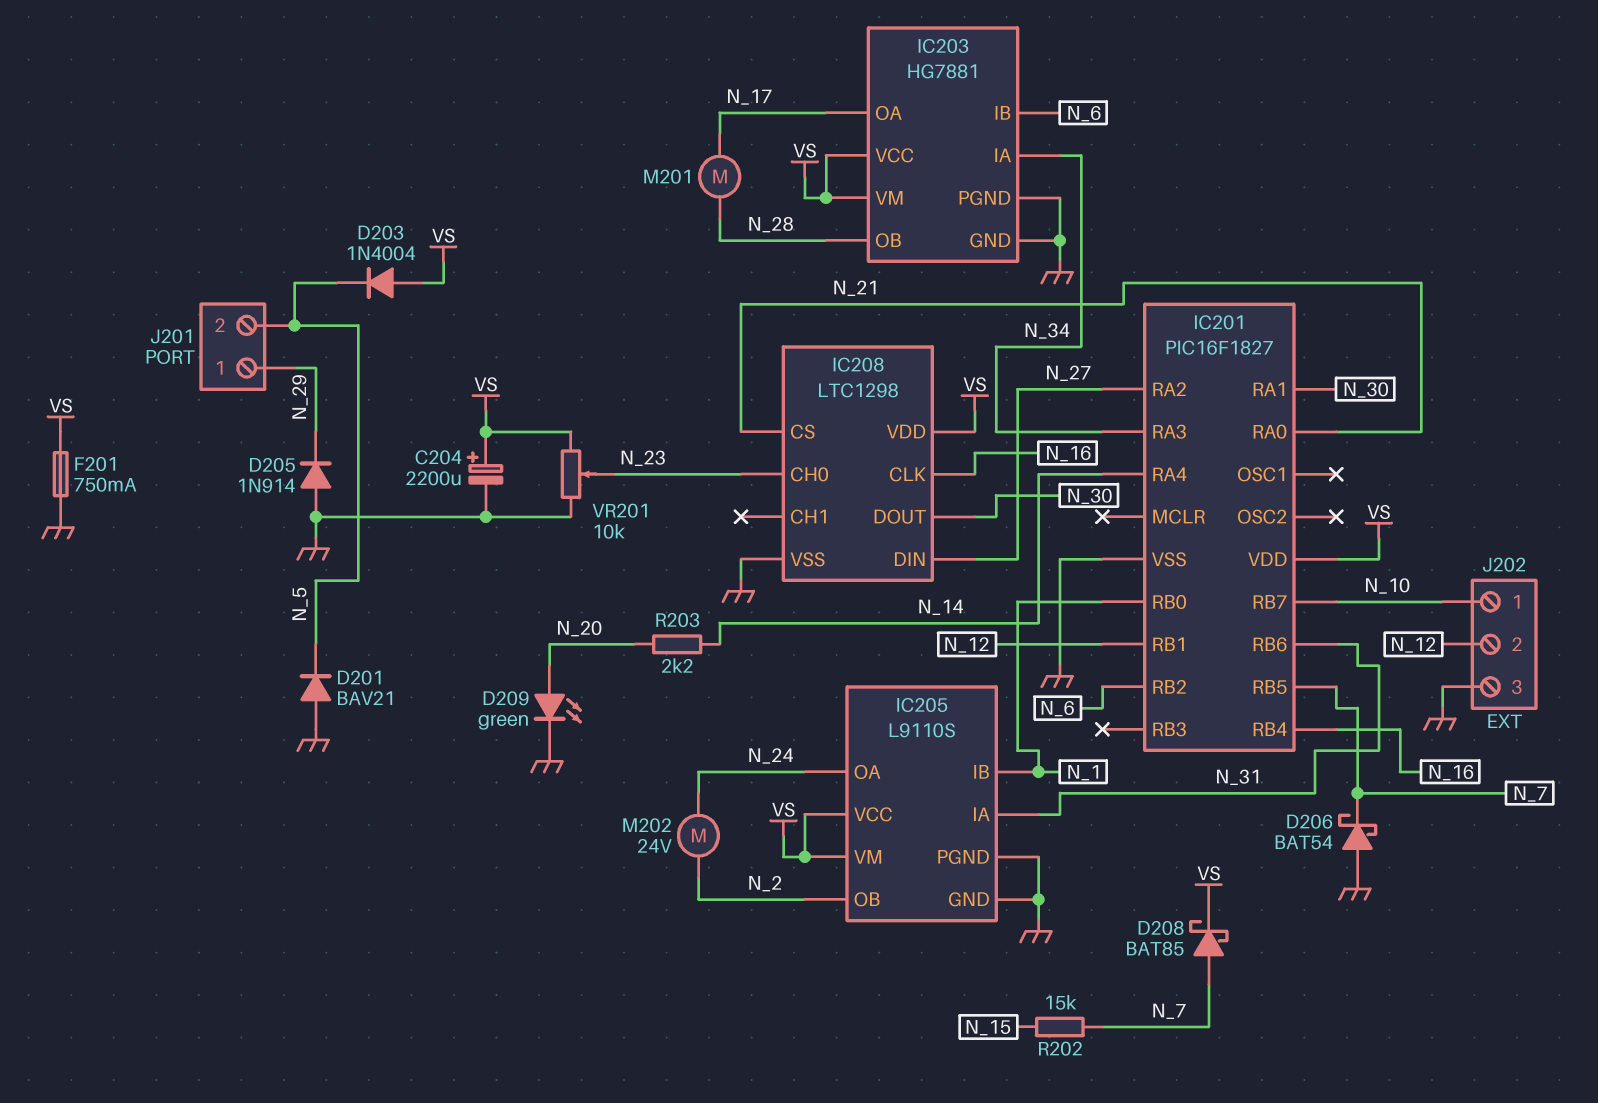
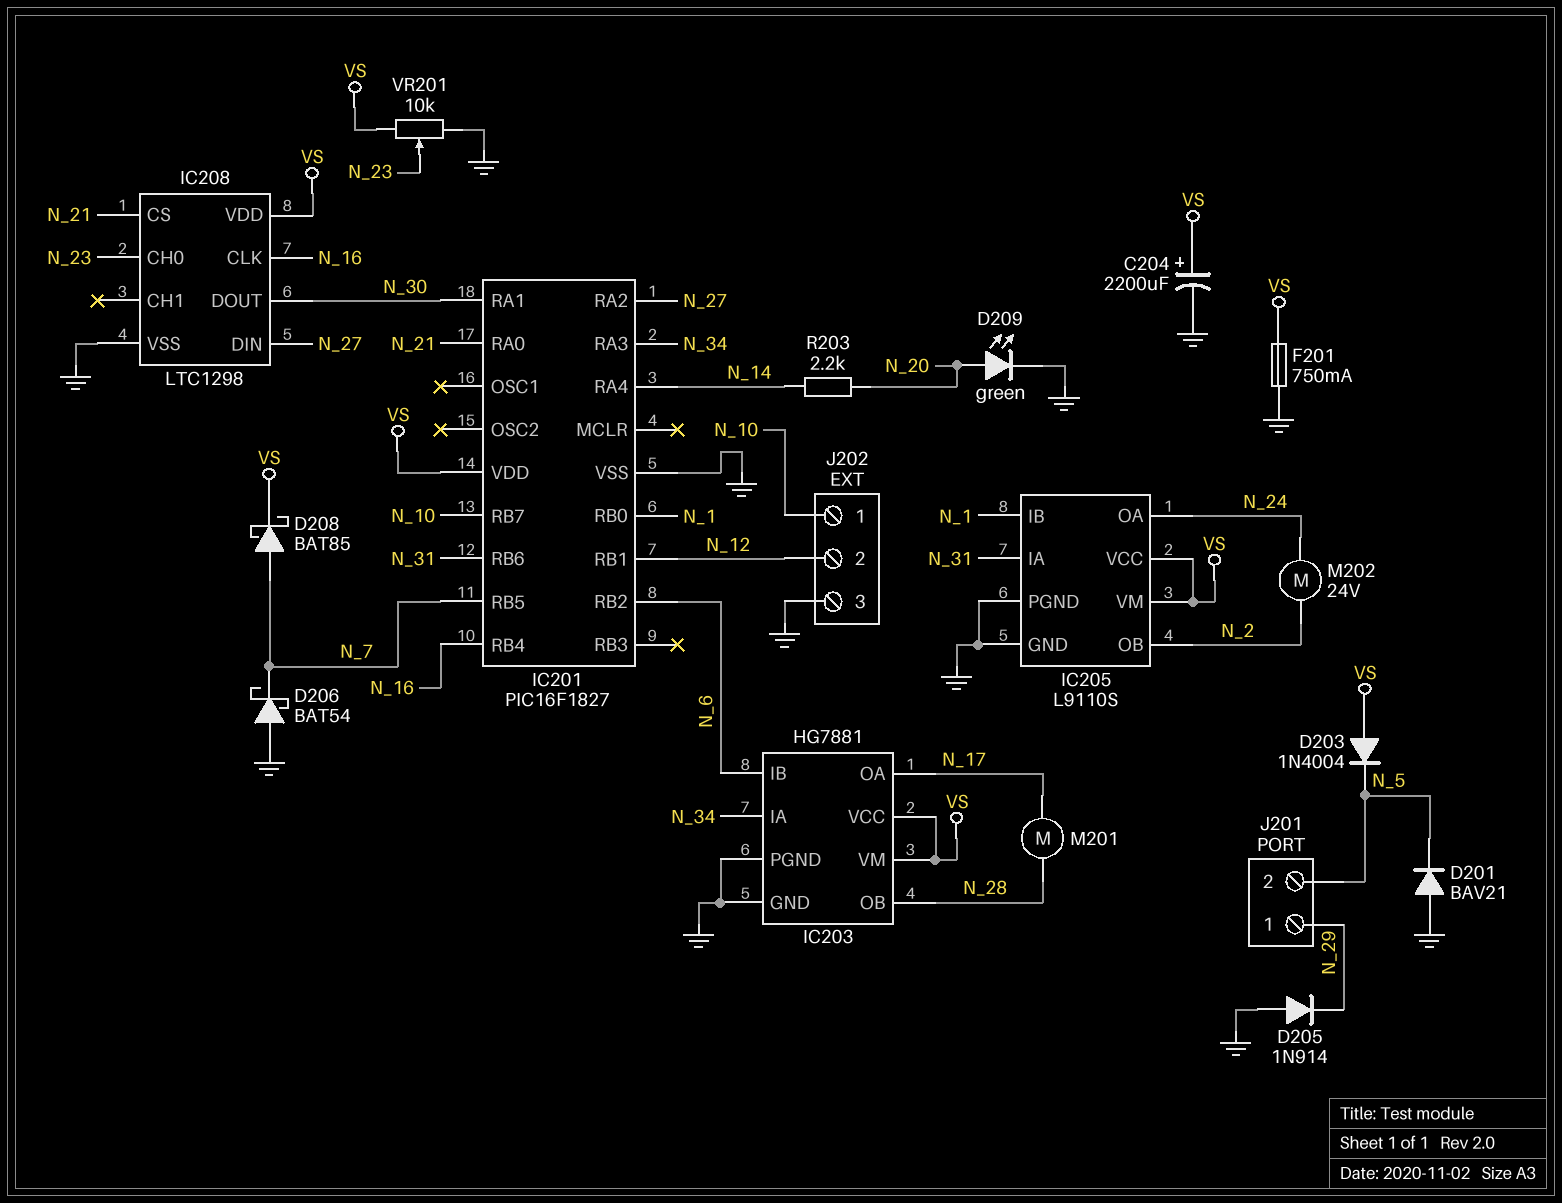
R202: 15k (N_7, N_15) -> none

